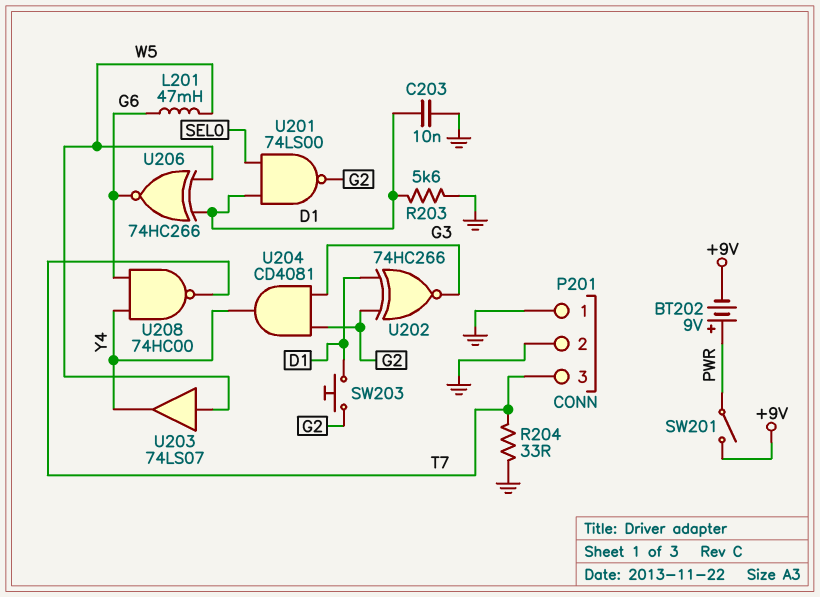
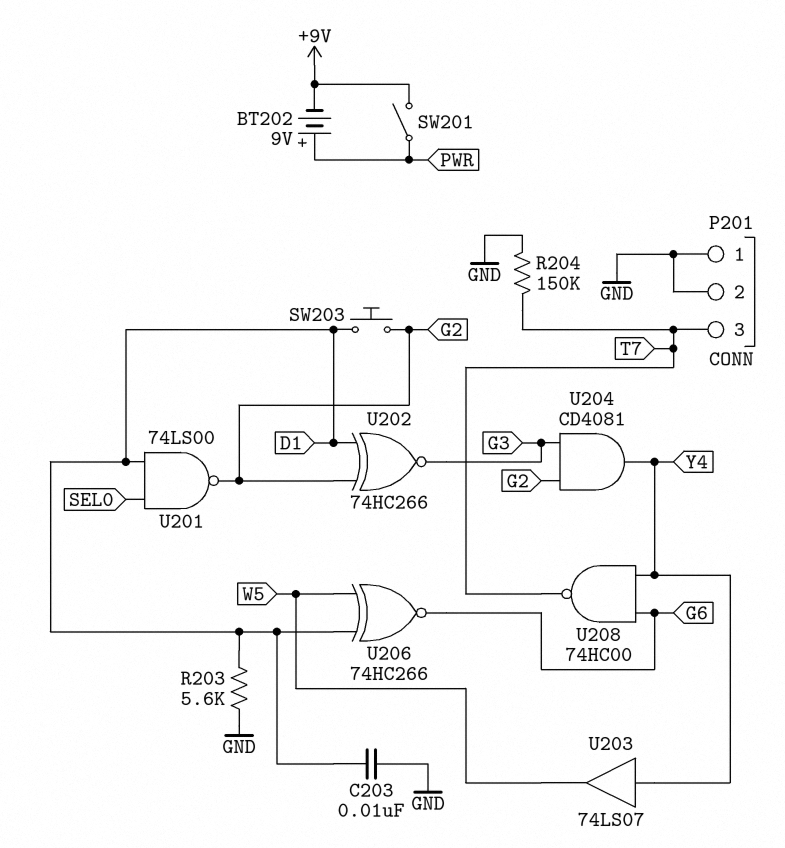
L201: 47mH (G6, W5) -> none
R204: 33 (GND, T7) -> 150k (GND, T7)
U203: buffer 74LS07 (in W5, out Y4) -> buffer 74LS07 (in Y4, out W5)

